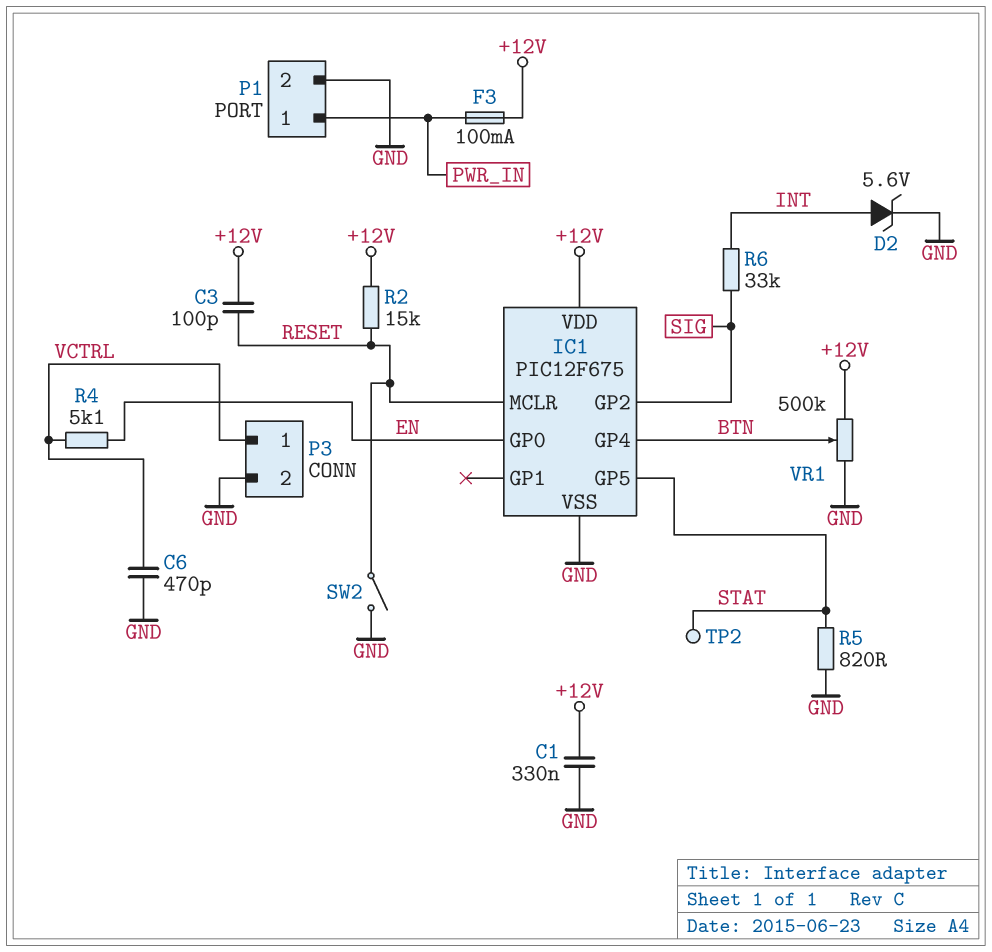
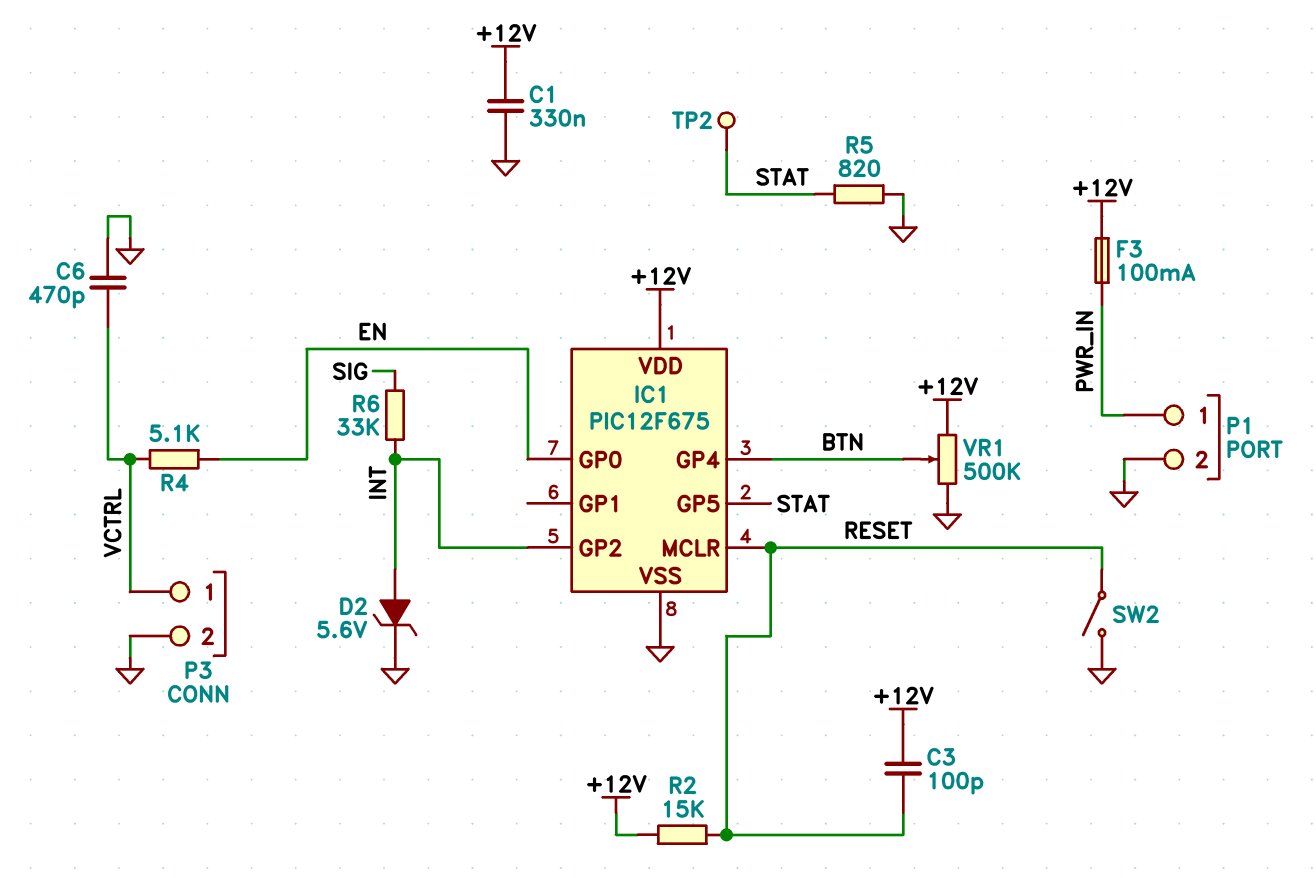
IC1 pin GP2: SIG -> INT

